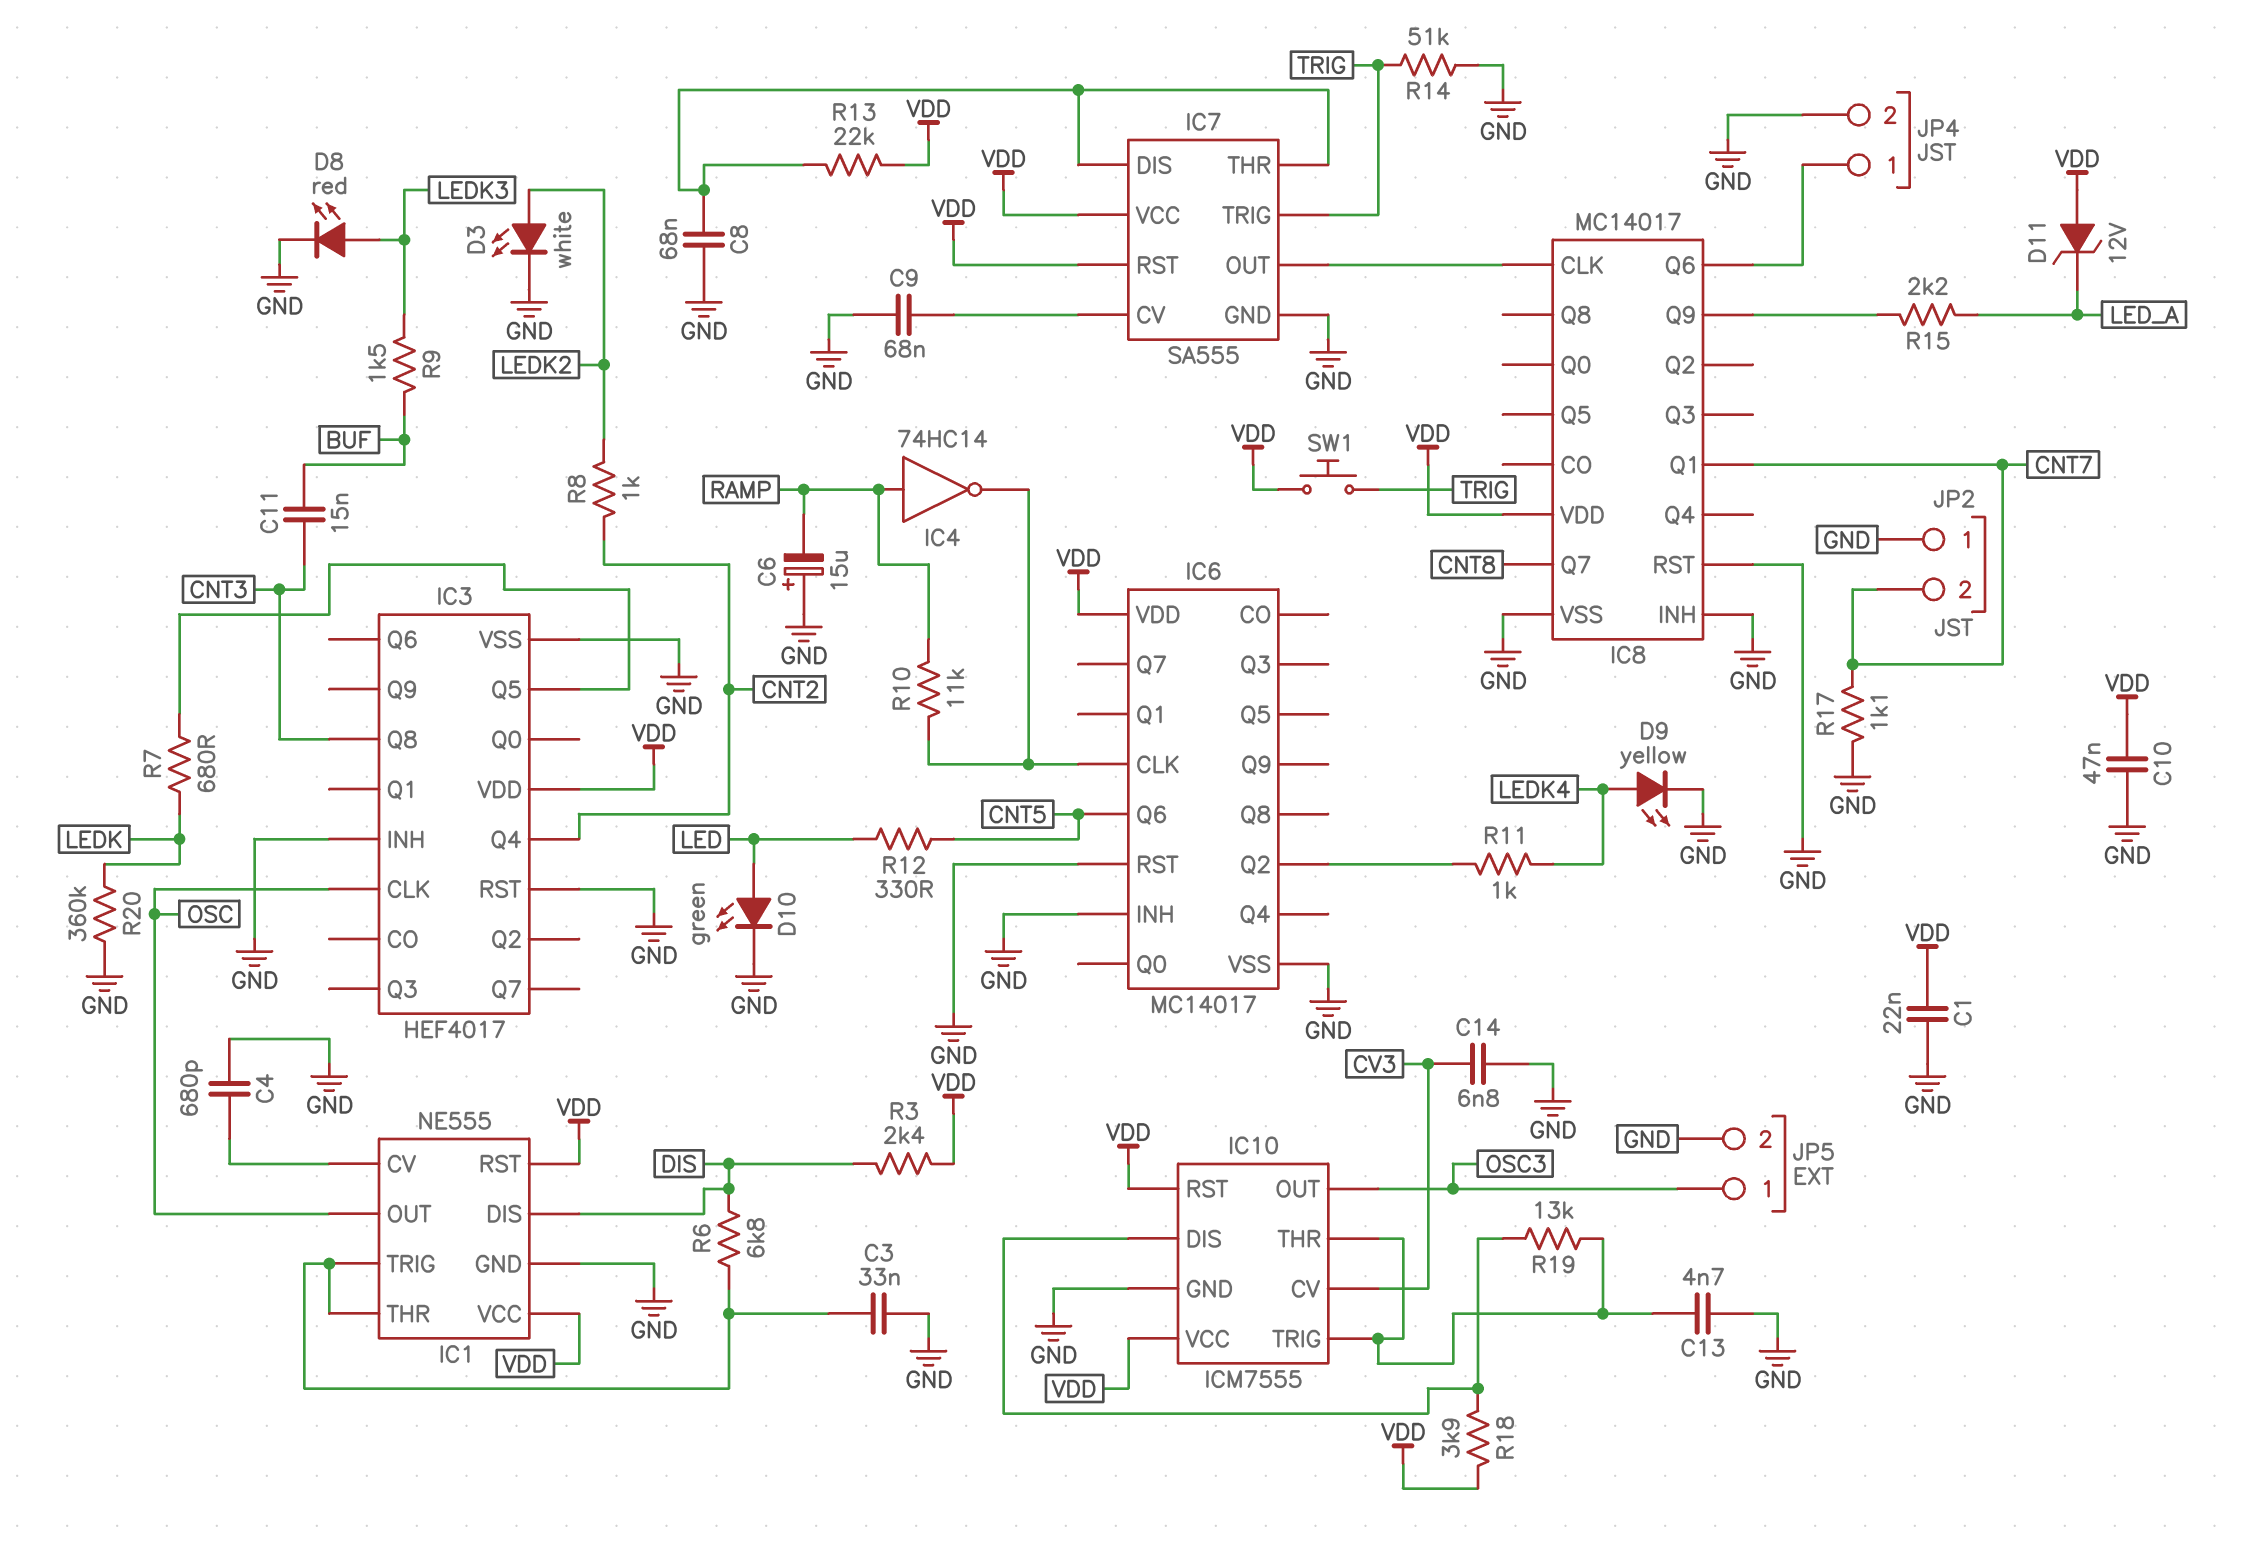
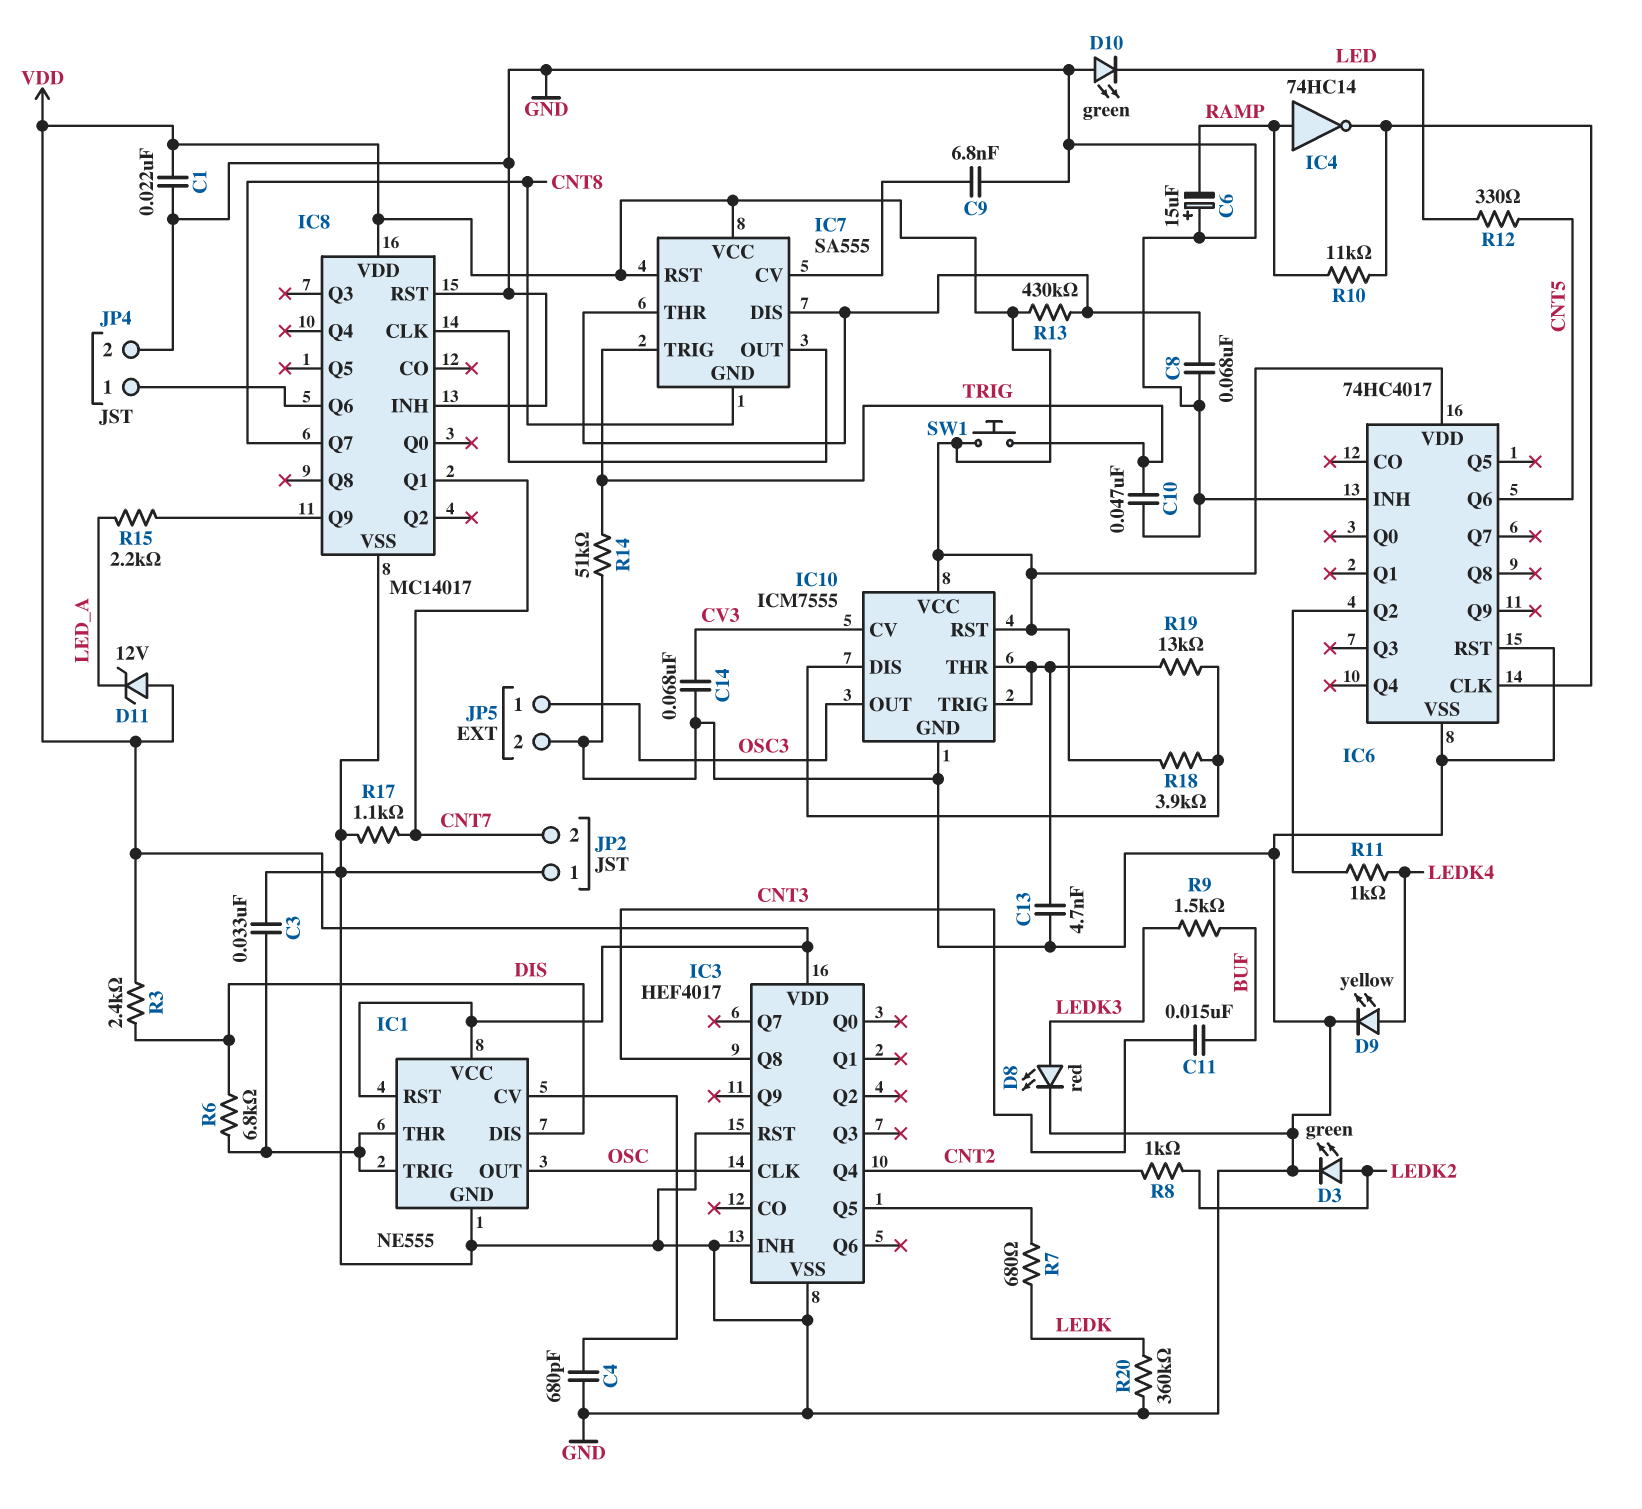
C9: 68nF (GND, IC7/CV) -> 6.8nF (GND, IC7/CV)
C10: 47nF (GND, VDD) -> 47nF (GND, TRIG)
C14: 6.8nF (CV3, GND) -> 68nF (CV3, GND)
D3: LED white (A LEDK2, K GND) -> LED green (A LEDK2, K GND)
D10: LED green (A LED, K GND) -> LED green (A GND, K LED)
IC6: MC14017 -> 74HC4017
IC7 pin GND: GND -> CNT8
R13: 22k (IC7/DIS, VDD) -> 430k (IC7/DIS, VDD)

